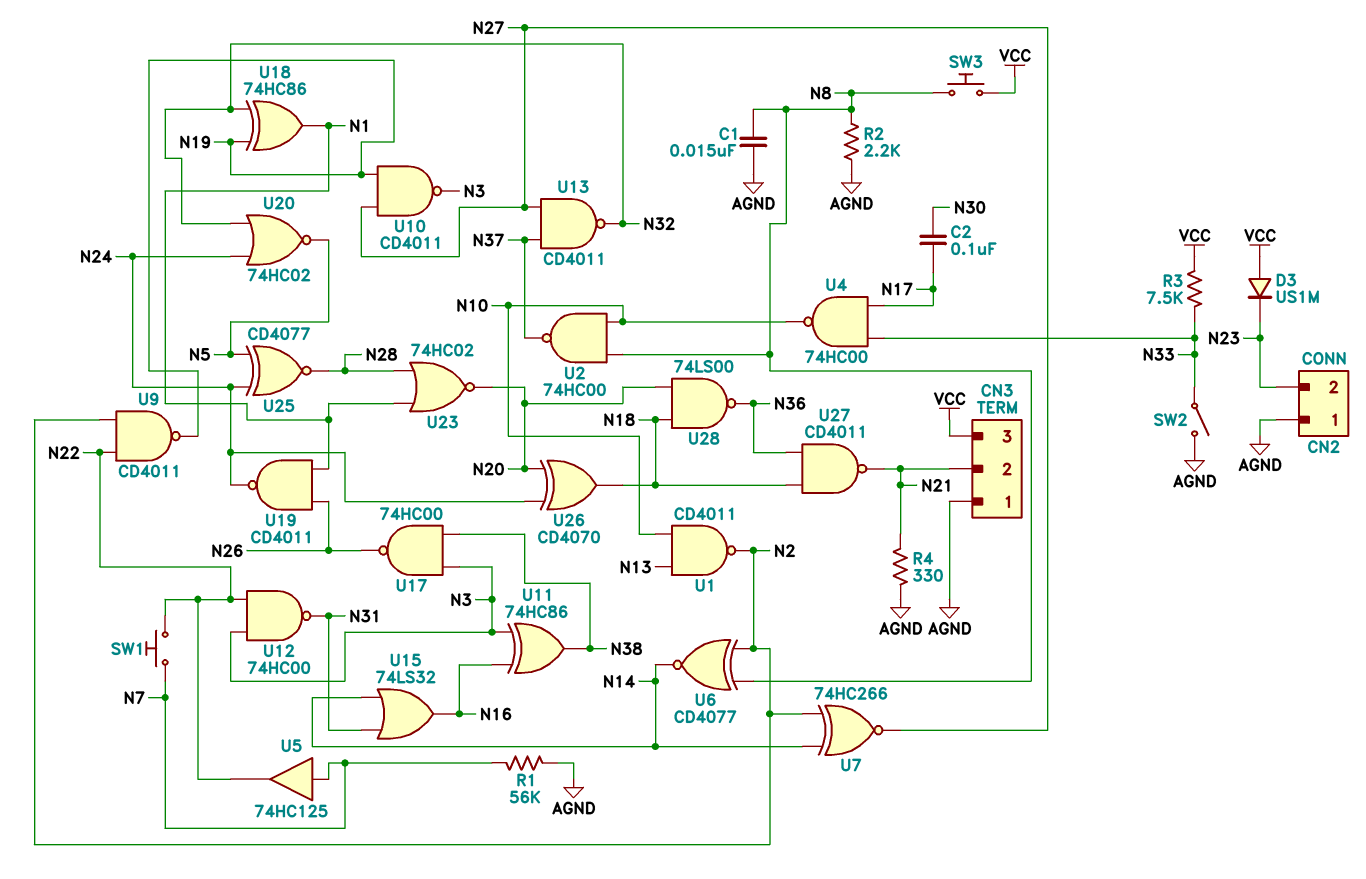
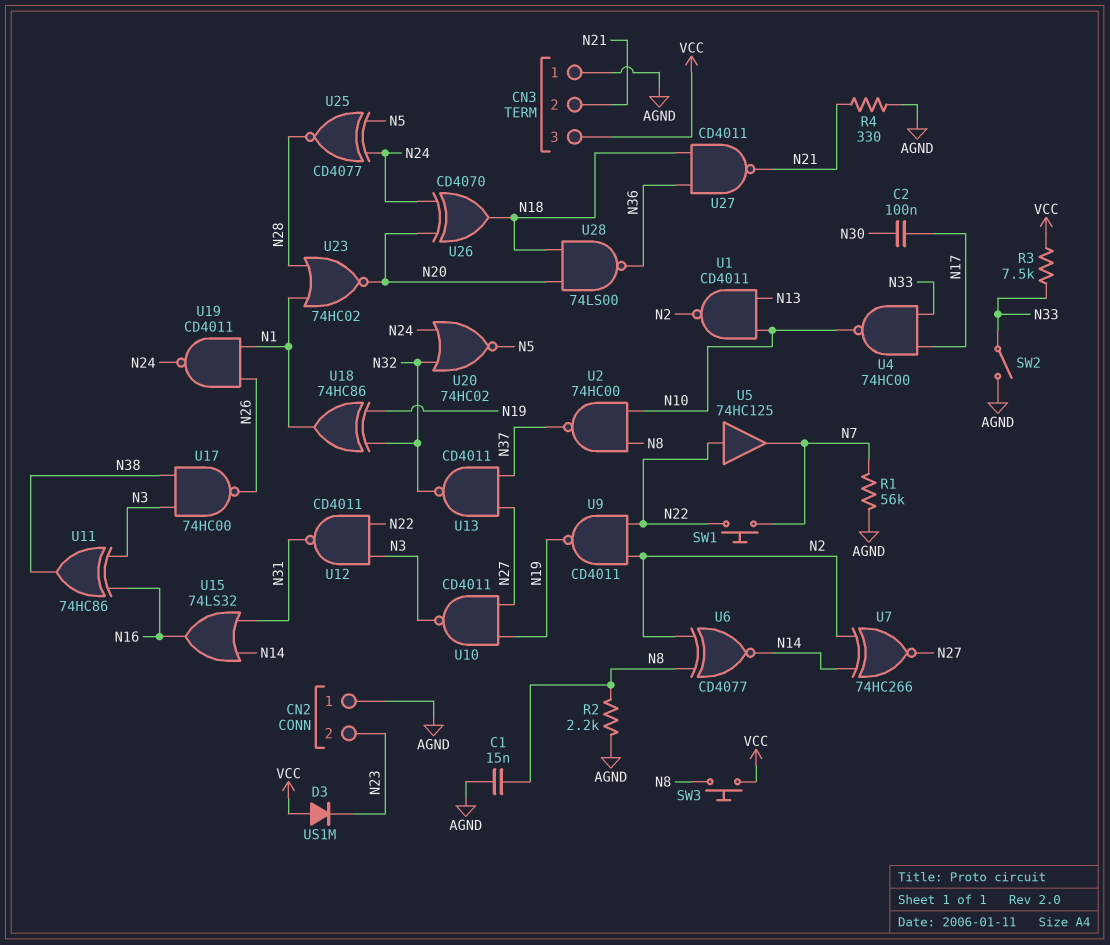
U5: buffer 74HC125 (in N7, out N22) -> buffer 74HC125 (in N22, out N7)
U12: NAND 74HC00 (in N3, in N22, out N31) -> NAND CD4011 (in N3, in N22, out N31)

